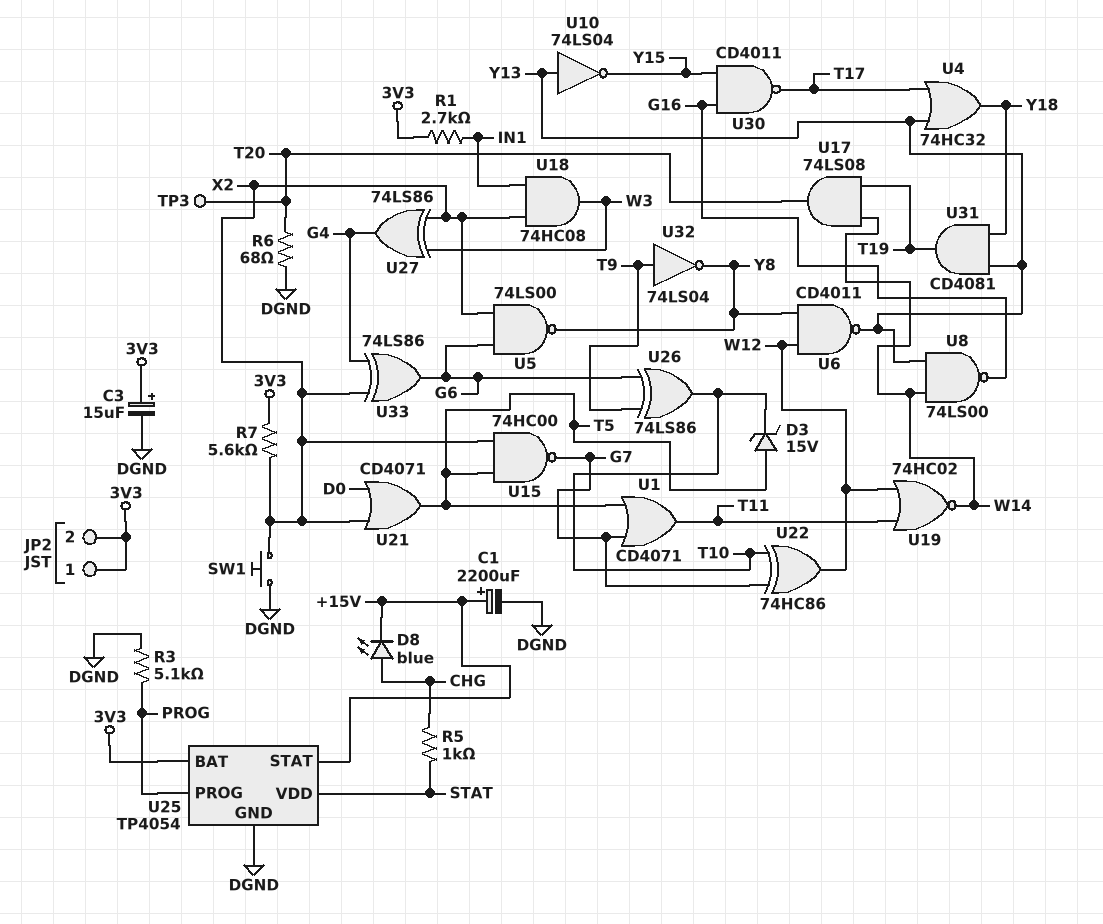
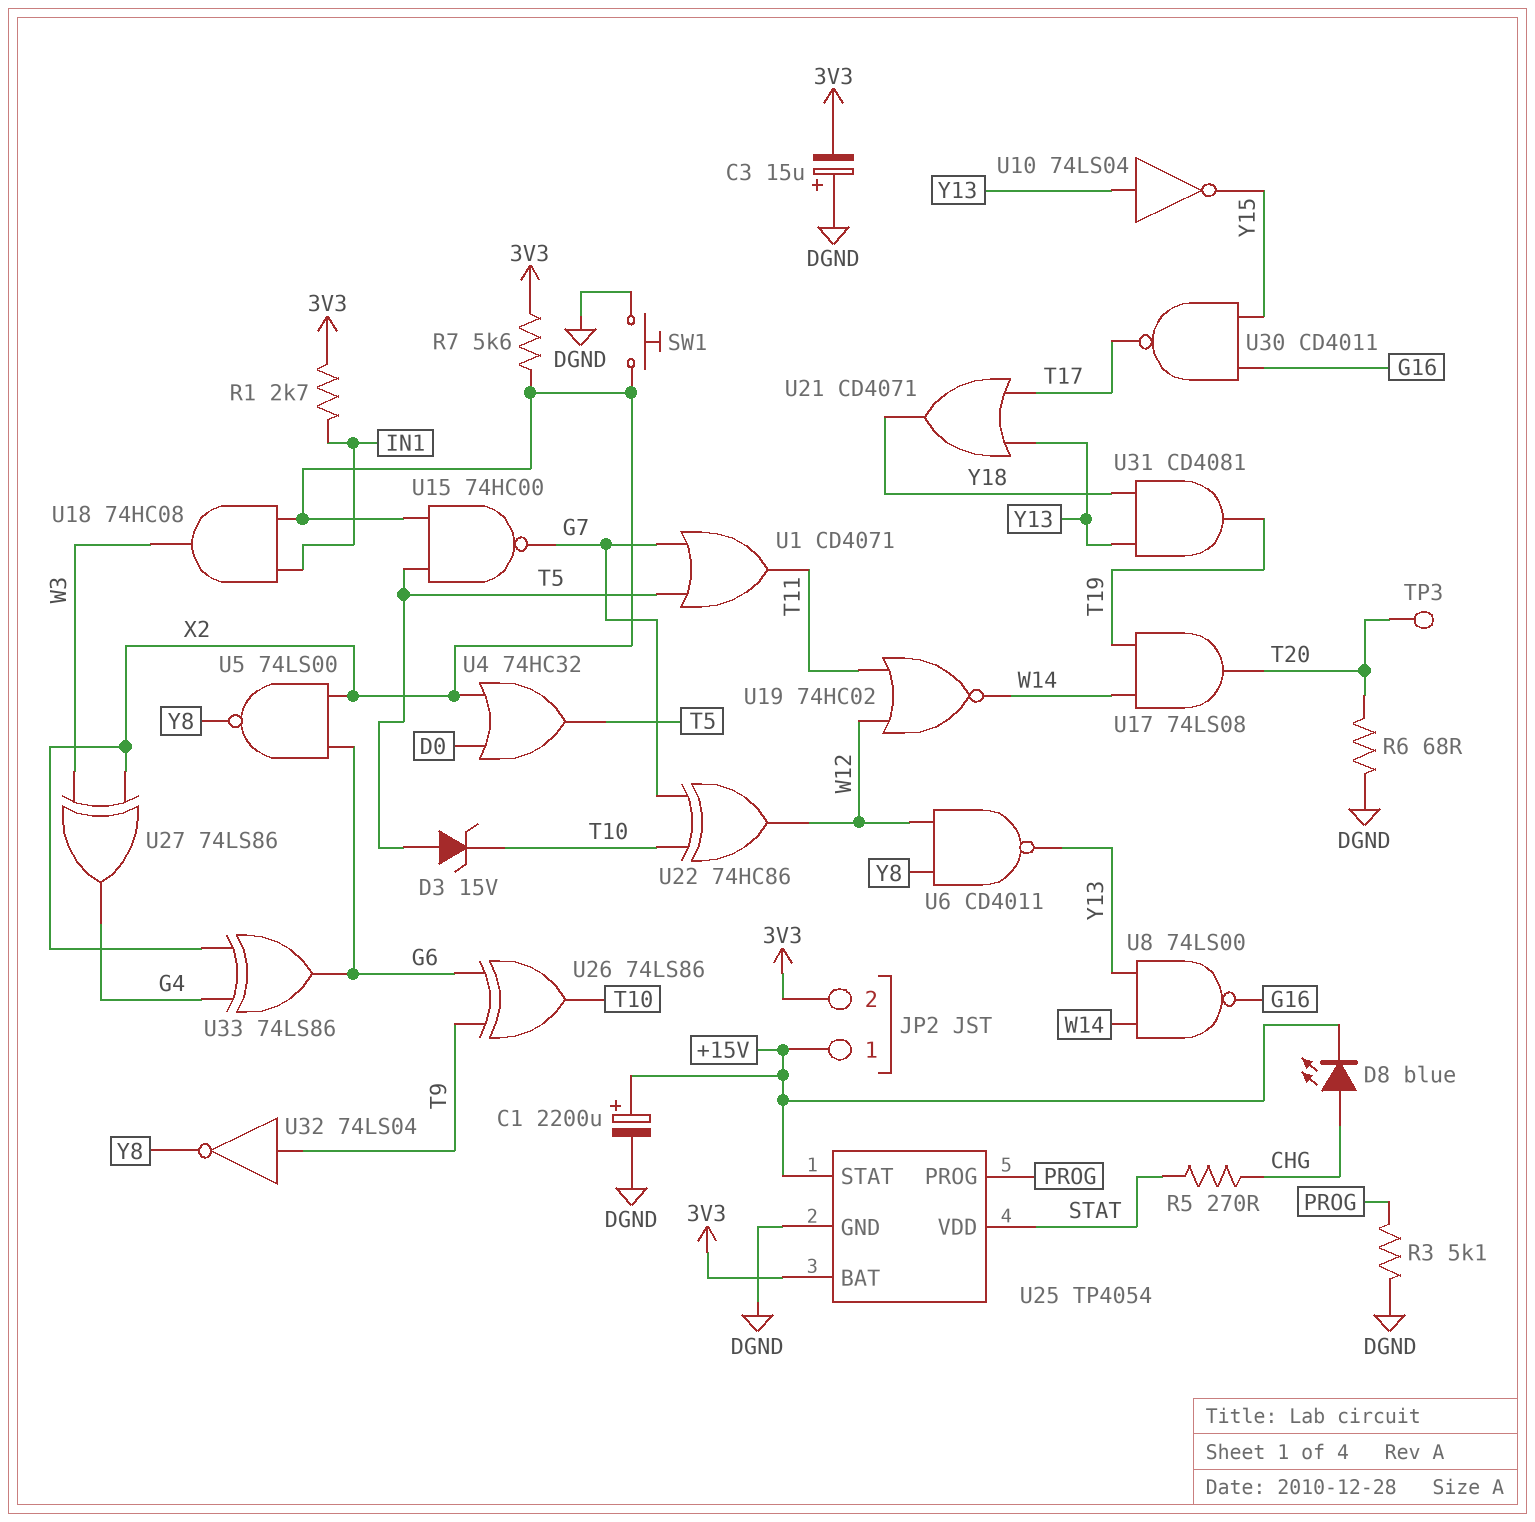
C3: 15uF (plus 3V3, minus DGND) -> 15uF (plus DGND, minus 3V3)
JP2 pin 1: 3V3 -> +15V
R5: 1k (CHG, STAT) -> 270 (CHG, STAT)
U4: OR 74HC32 (in T17, in Y13, out Y18) -> OR 74HC32 (in D0, in X2, out T5)
U21: OR CD4071 (in D0, in X2, out T5) -> OR CD4071 (in T17, in Y13, out Y18)

